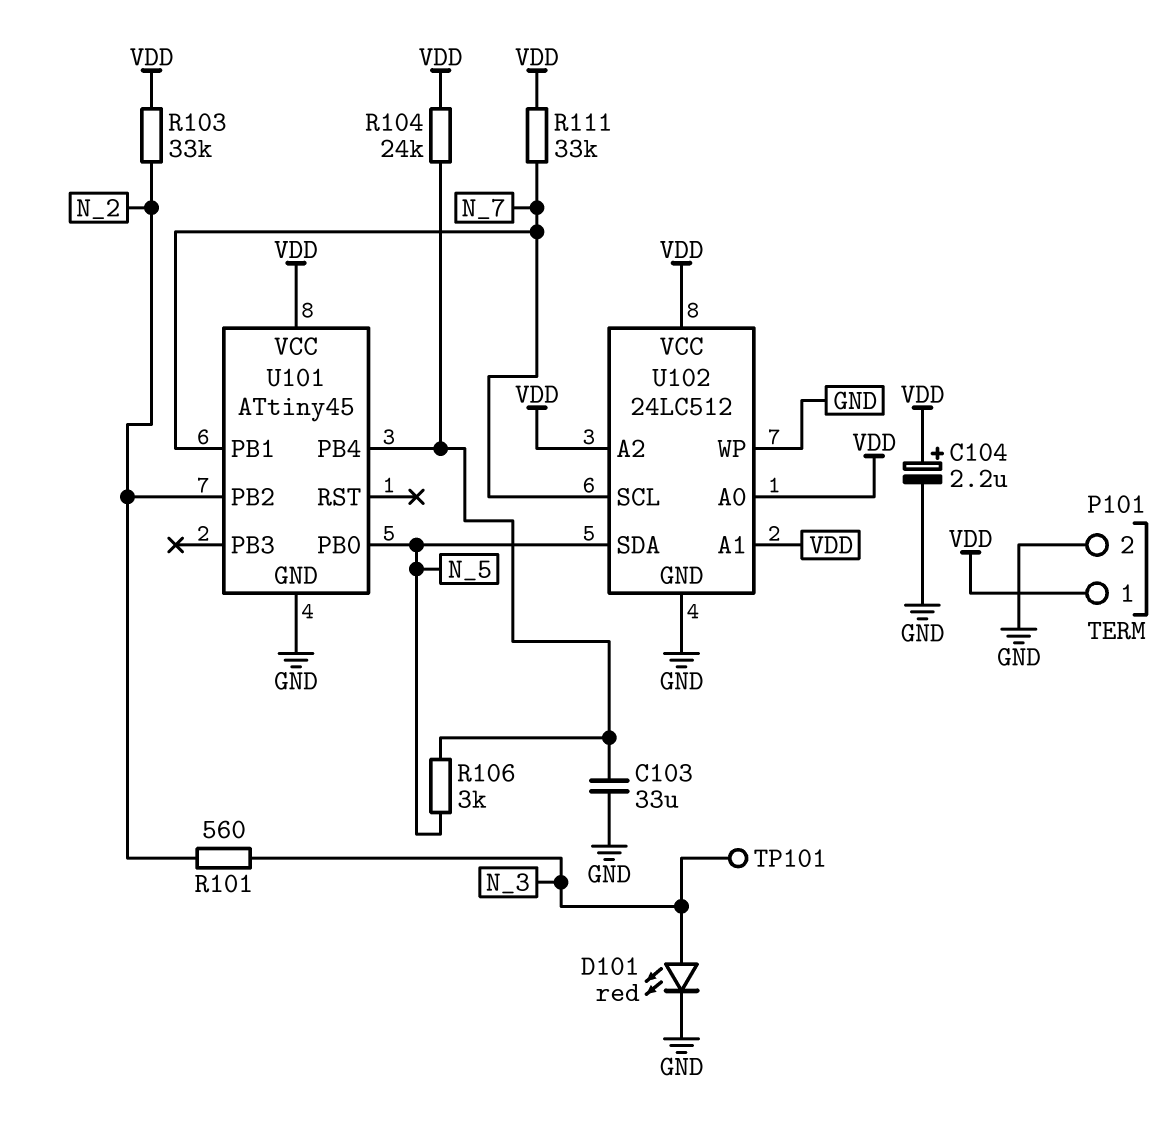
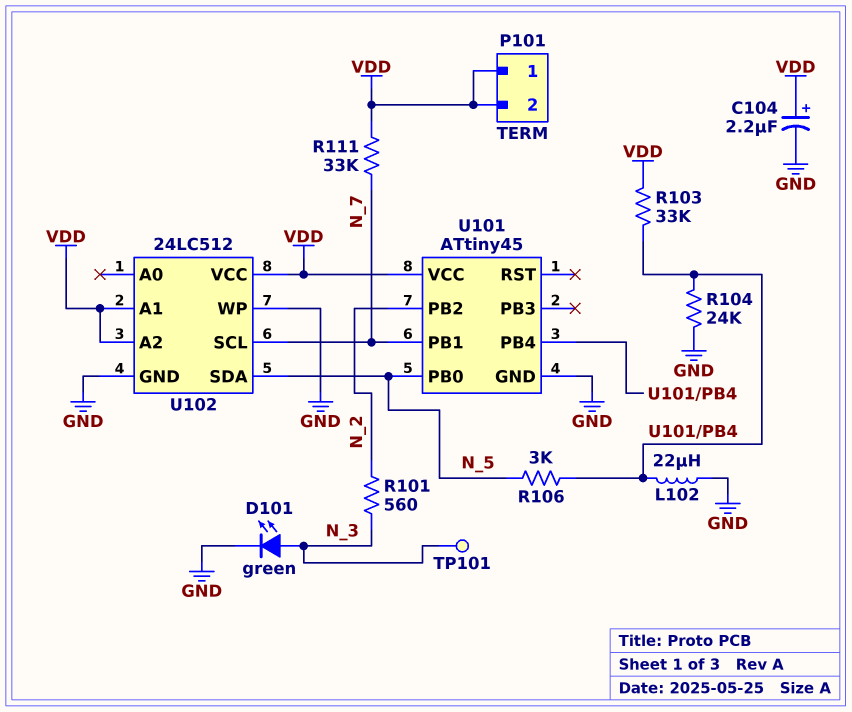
C103: 33uF (GND, U101/PB4) -> none
D101: LED red (A N_3, K GND) -> LED green (A N_3, K GND)
L102: none -> 22uH (GND, U101/PB4)
P101 pin 2: GND -> VDD
R103: 33k (N_2, VDD) -> 33k (U101/PB4, VDD)
R104: 24k (U101/PB4, VDD) -> 24k (GND, U101/PB4)
U102 pin A0: VDD -> none

